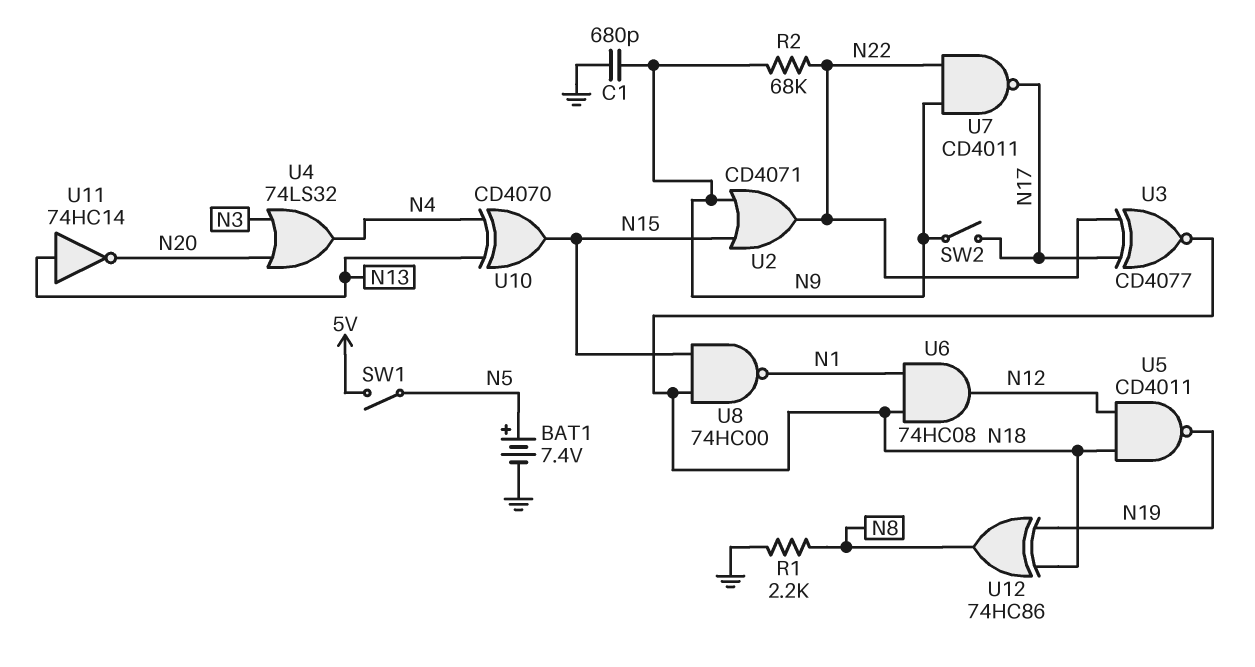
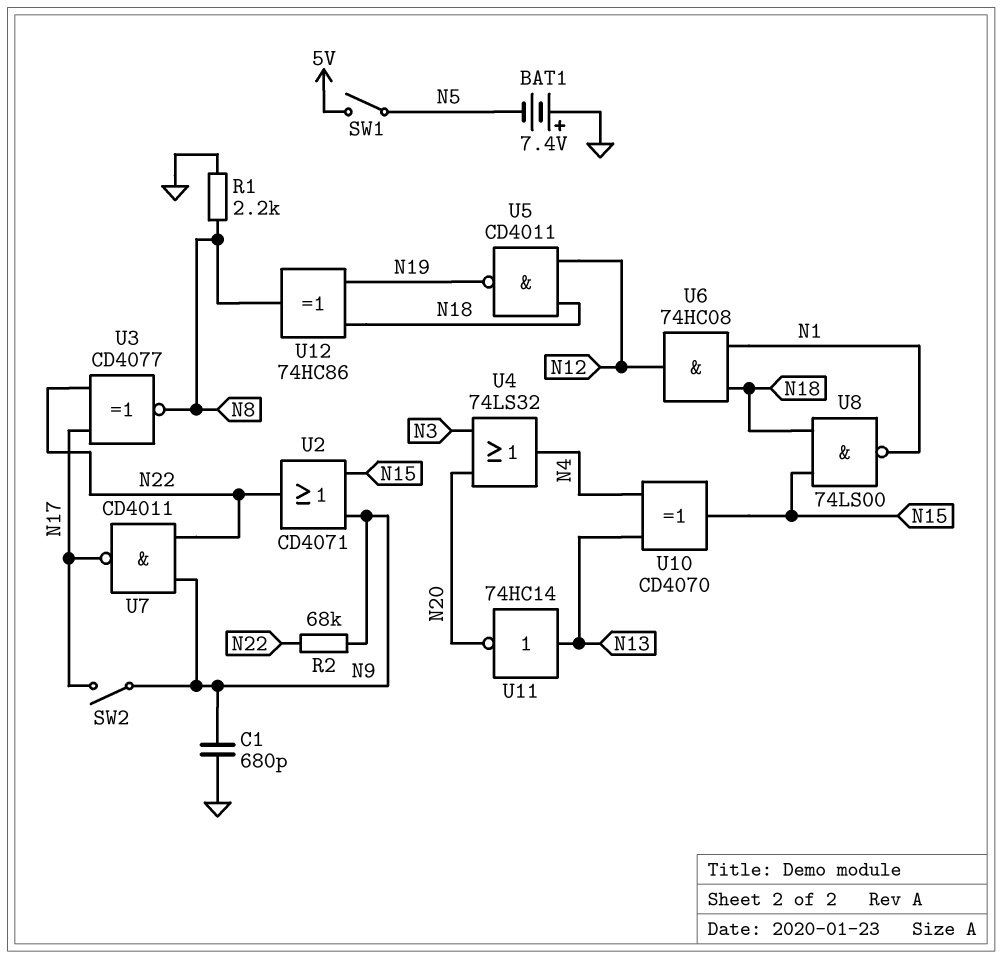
BAT1: 7.4V (plus N5, minus GND) -> 7.4V (plus GND, minus N5)
U3: XNOR CD4077 (in N17, in N22, out N18) -> XNOR CD4077 (in N17, in N22, out N8)
U8: NAND 74HC00 (in N15, in N18, out N1) -> NAND 74LS00 (in N15, in N18, out N1)

